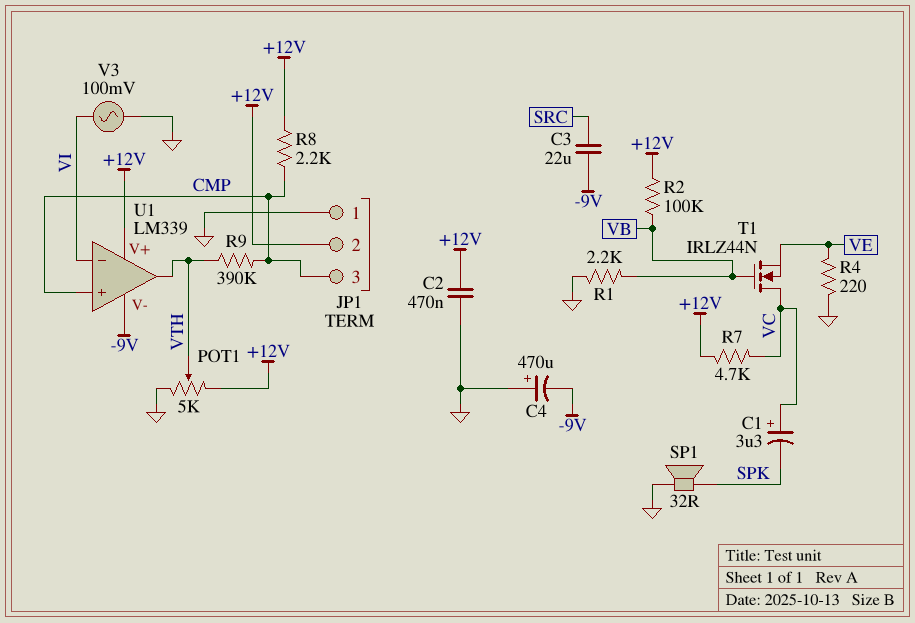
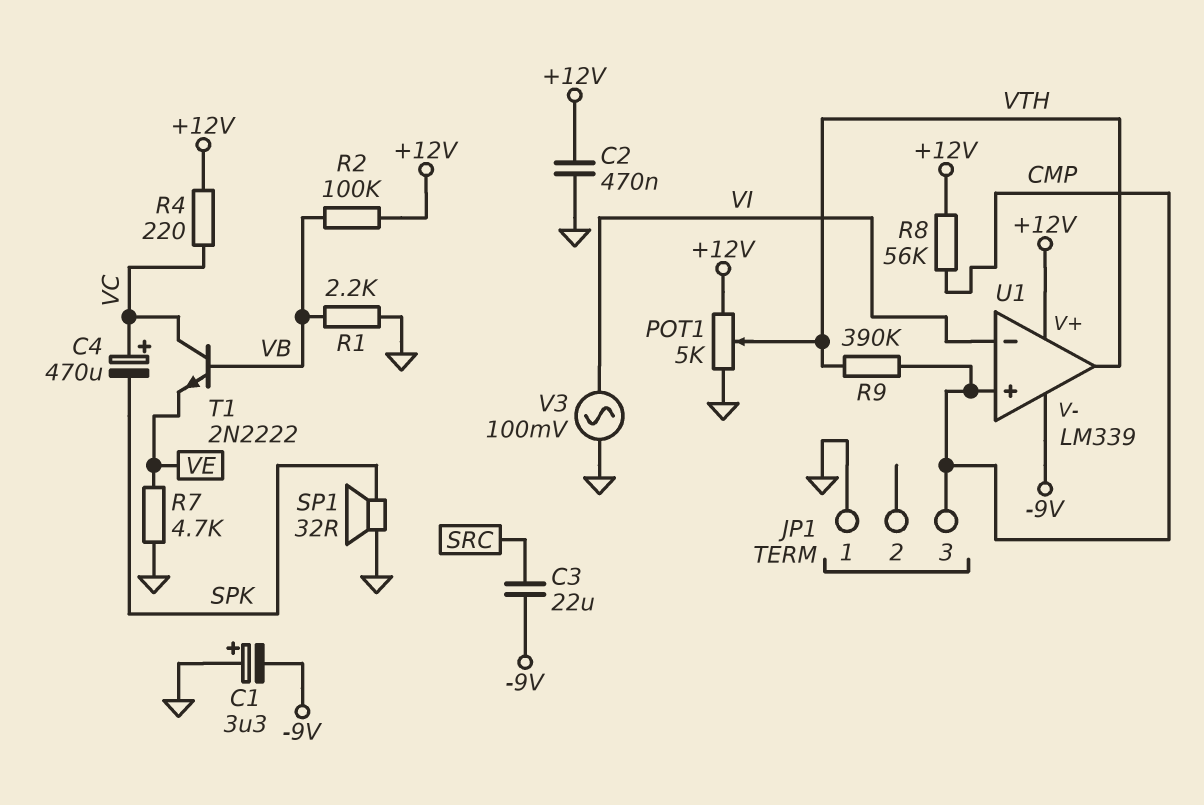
C1: 3.3uF (plus VC, minus SPK) -> 3.3uF (plus GND, minus -9V)
C4: 470uF (plus GND, minus -9V) -> 470uF (plus VC, minus SPK)
JP1 pin 2: +12V -> none
R4: 220 (GND, VE) -> 220 (+12V, VC)
R7: 4.7k (+12V, VC) -> 4.7k (GND, VE)
R8: 2.2k (+12V, CMP) -> 56k (+12V, CMP)
T1: NMOS IRLZ44N (G VB, D VC, S VE) -> NPN 2N2222 (B VB, C VC, E VE)

